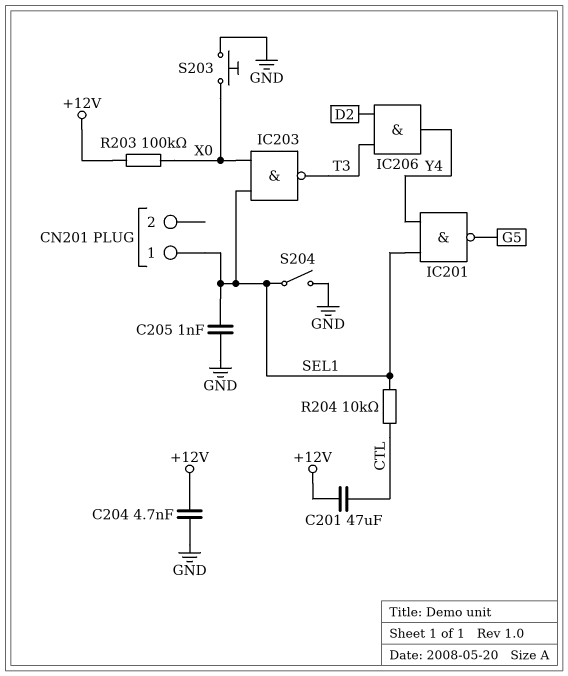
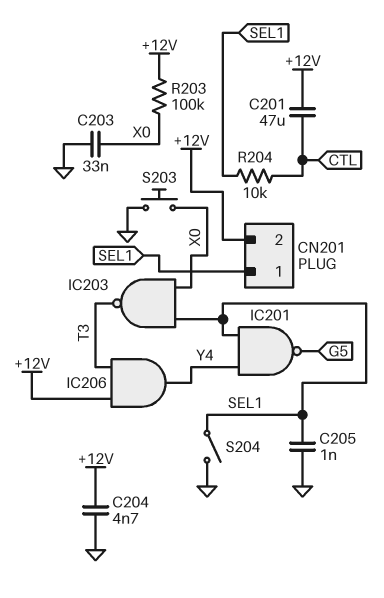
C203: none -> 33nF (GND, X0)
CN201 pin 2: none -> +12V
IC206: AND (in D2, in T3, out Y4) -> AND (in +12V, in T3, out Y4)

